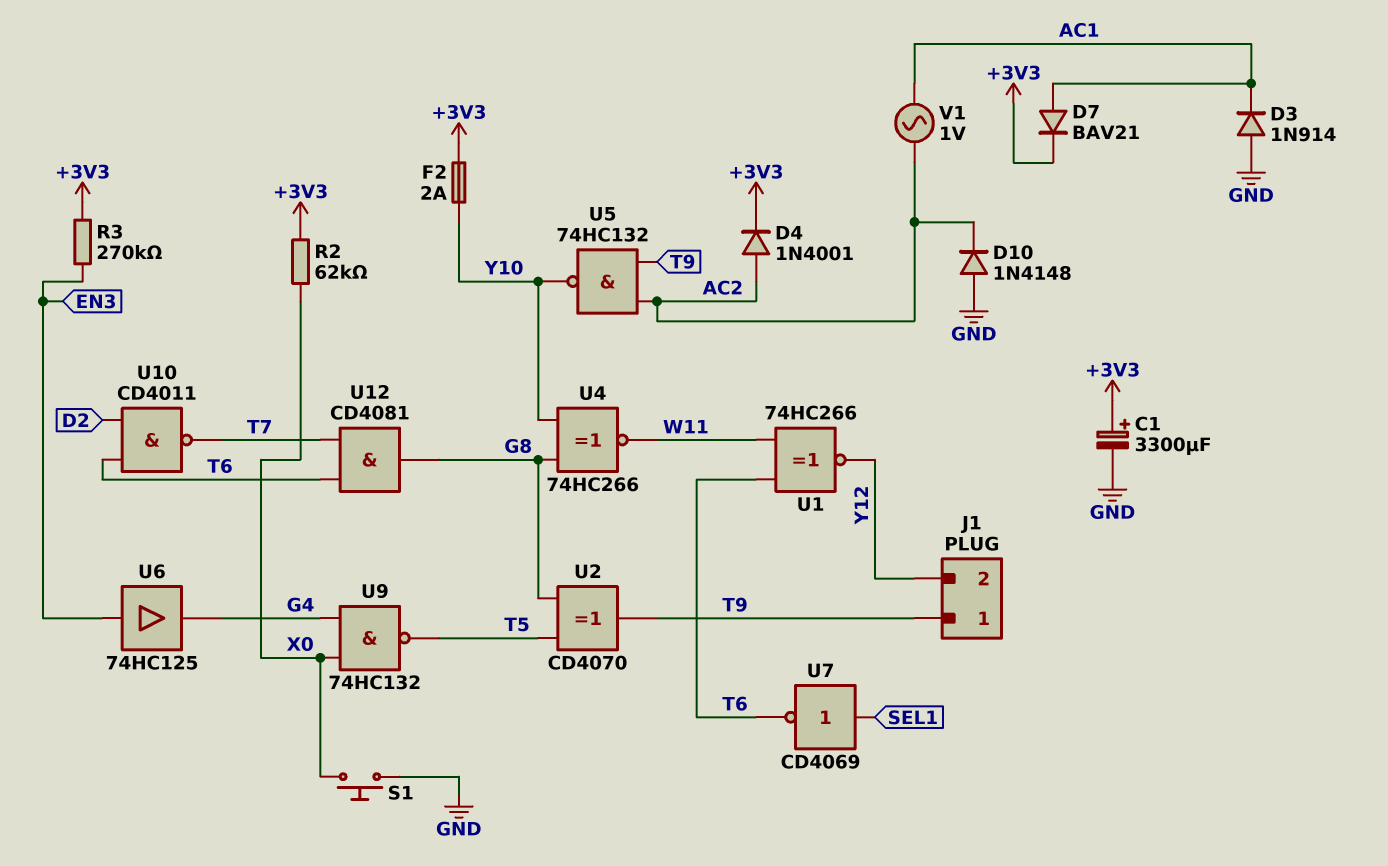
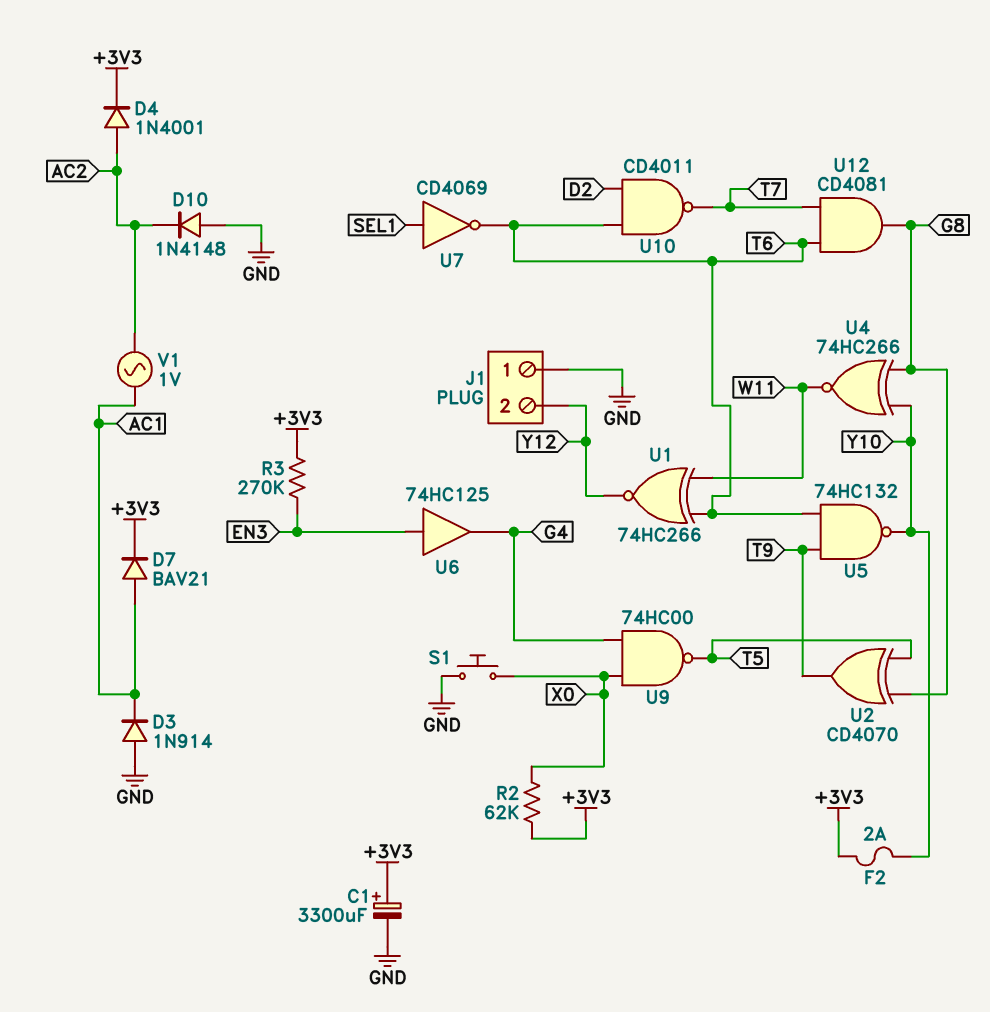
J1 pin 1: T9 -> GND
U5: NAND 74HC132 (in AC2, in T9, out Y10) -> NAND 74HC132 (in T6, in T9, out Y10)
U9: NAND 74HC132 (in G4, in X0, out T5) -> NAND 74HC00 (in G4, in X0, out T5)

